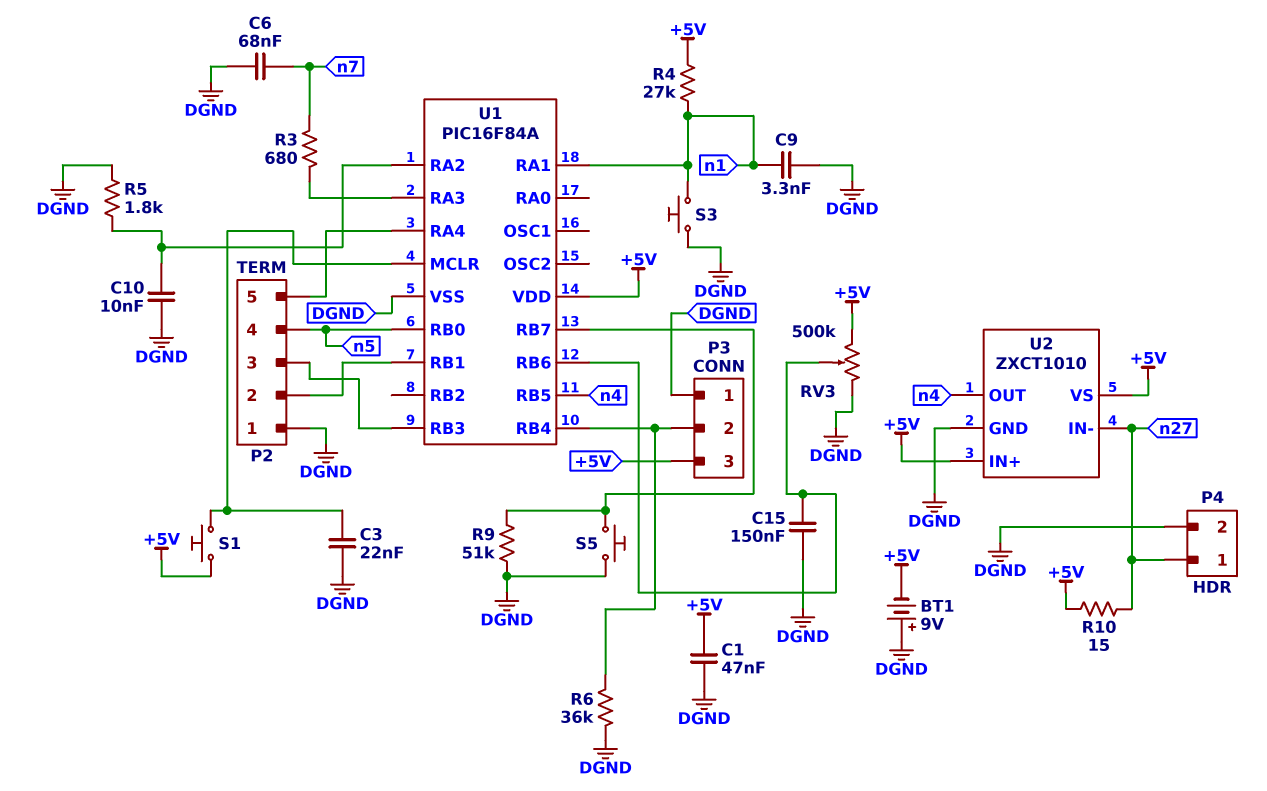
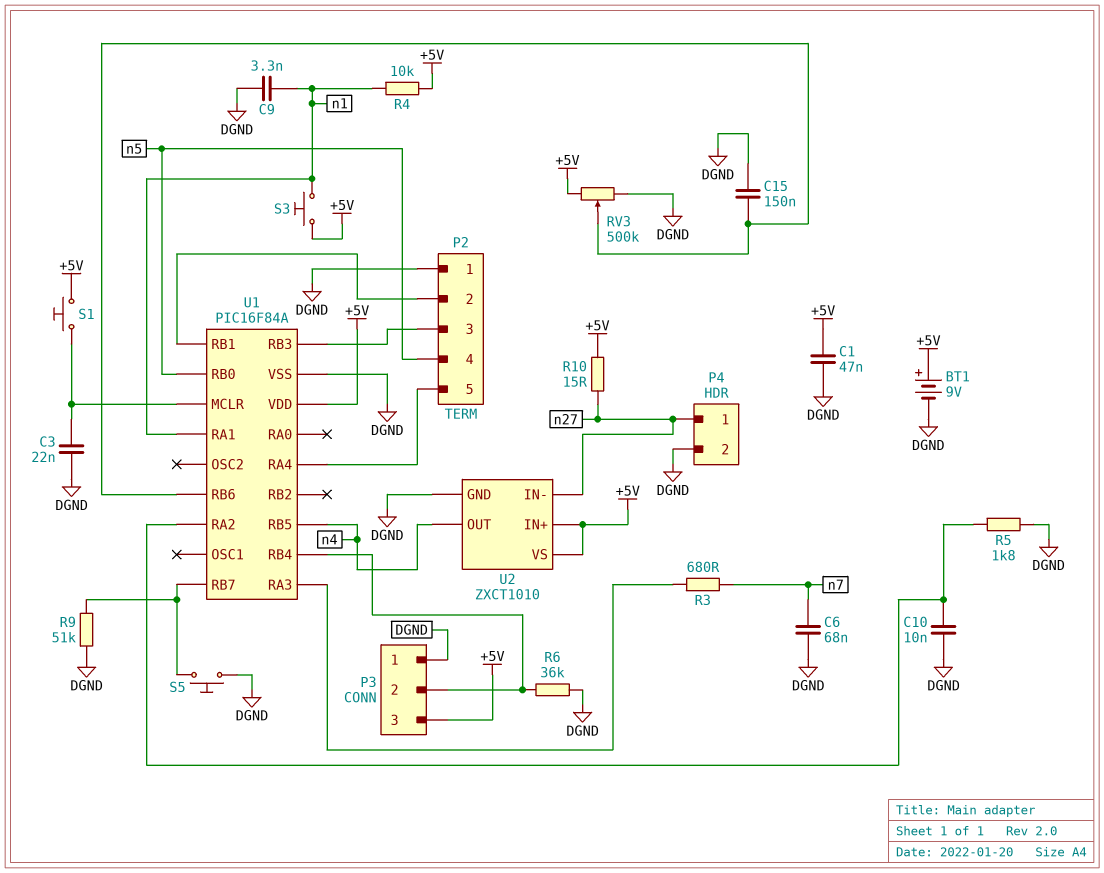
BT1: 9V (plus DGND, minus +5V) -> 9V (plus +5V, minus DGND)
R4: 27k (+5V, n1) -> 10k (+5V, n1)
S3: button (DGND, n1) -> button (+5V, n1)

